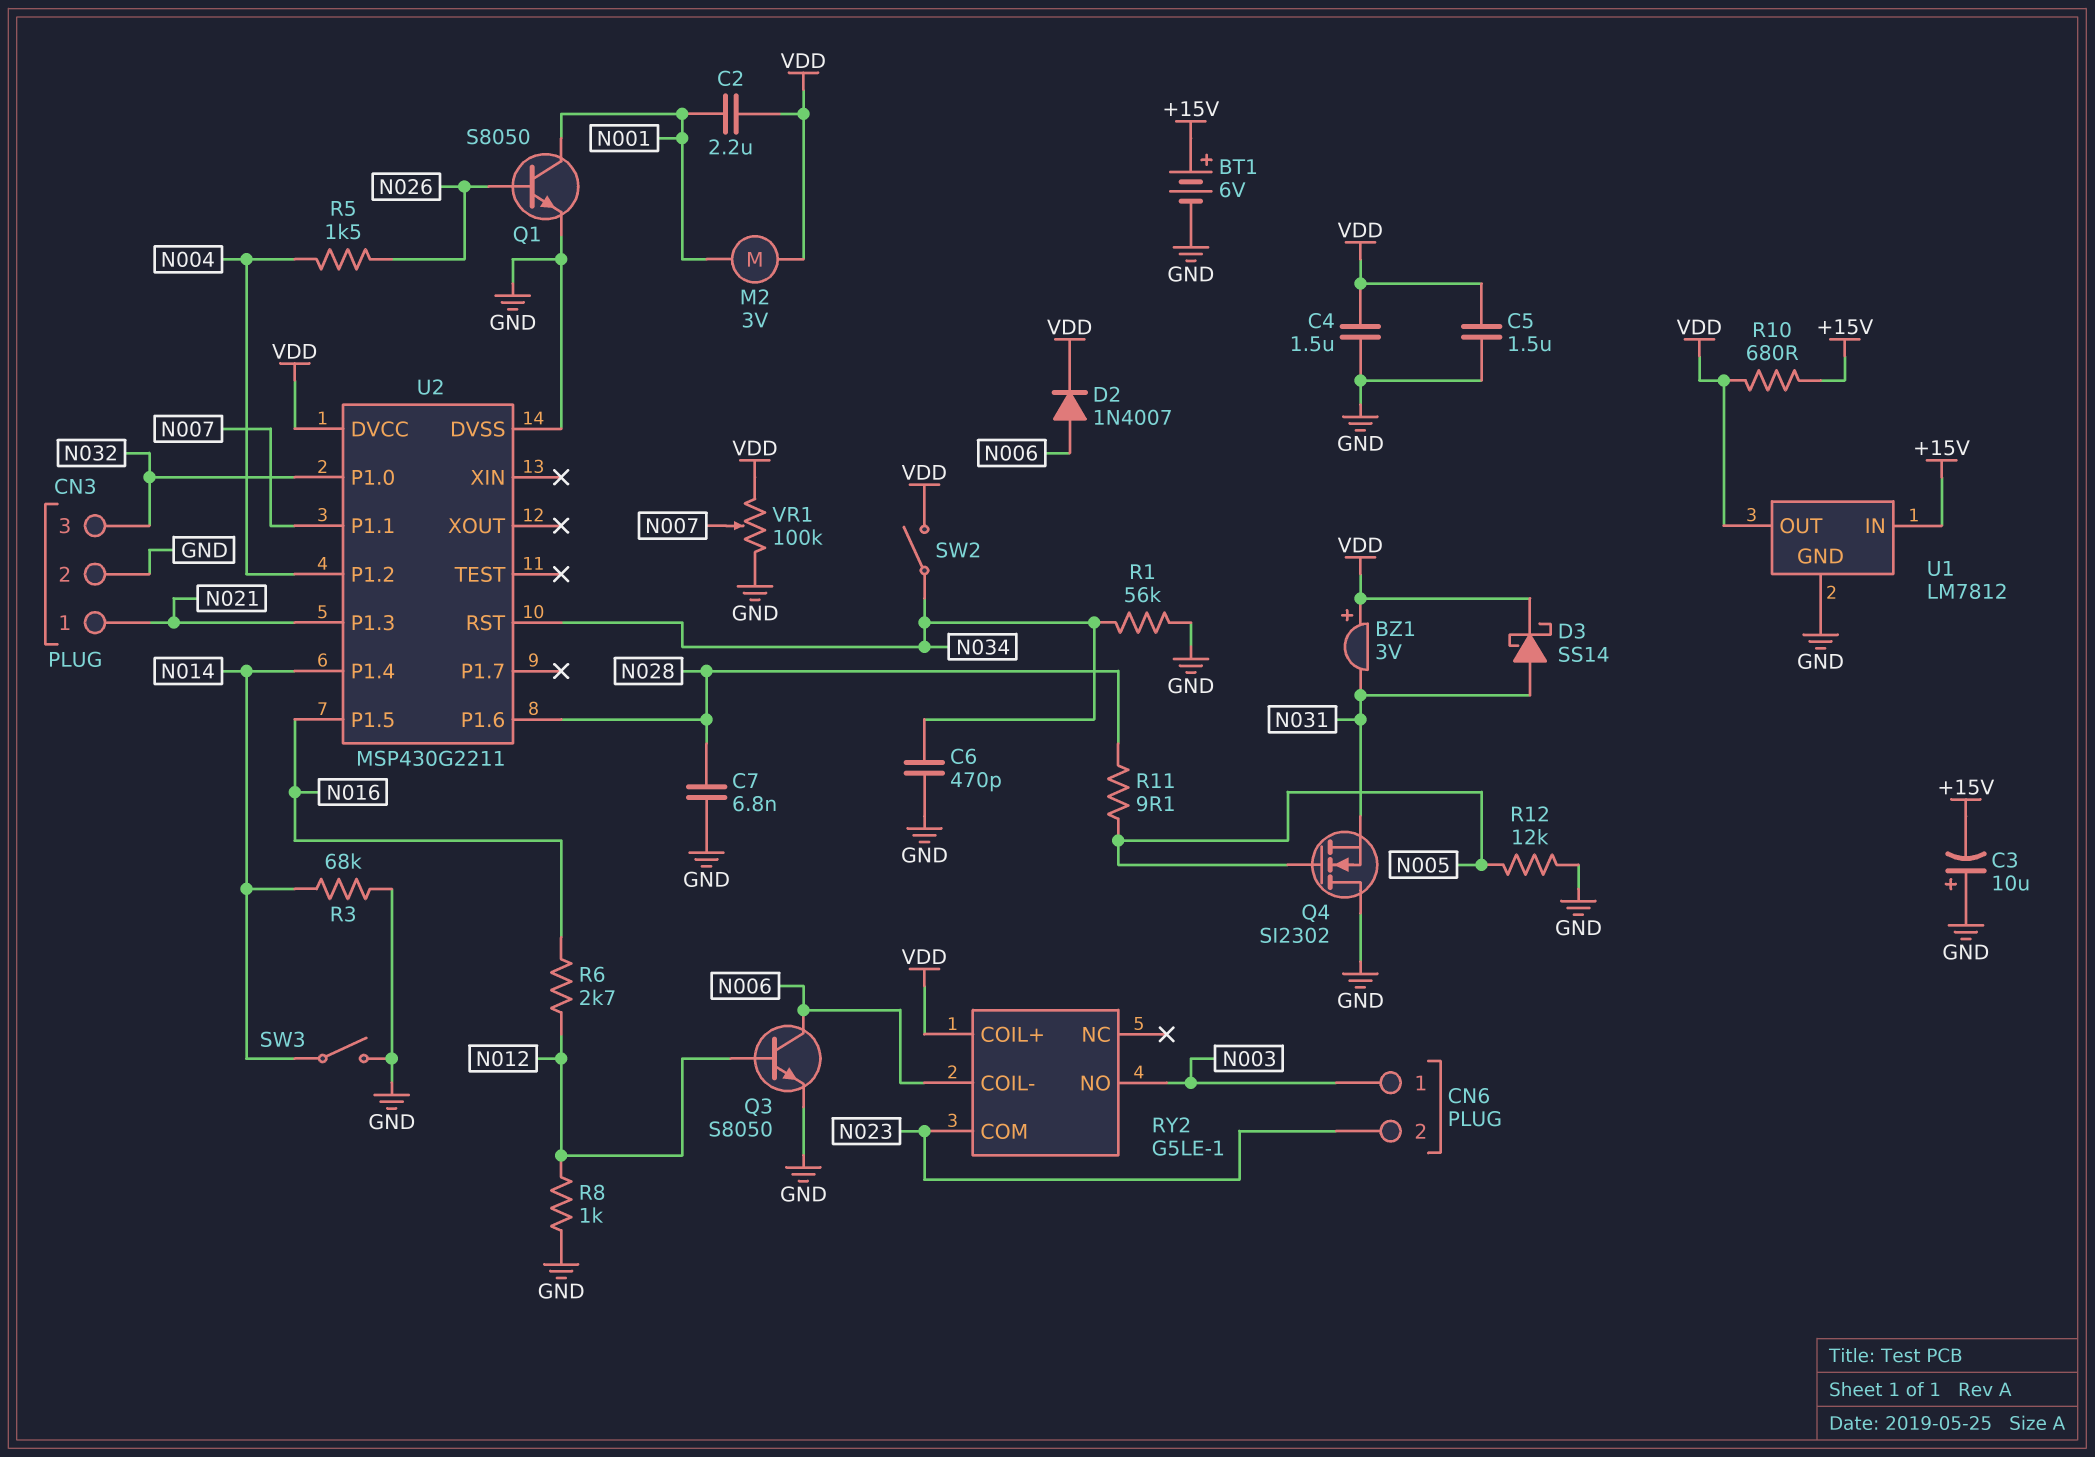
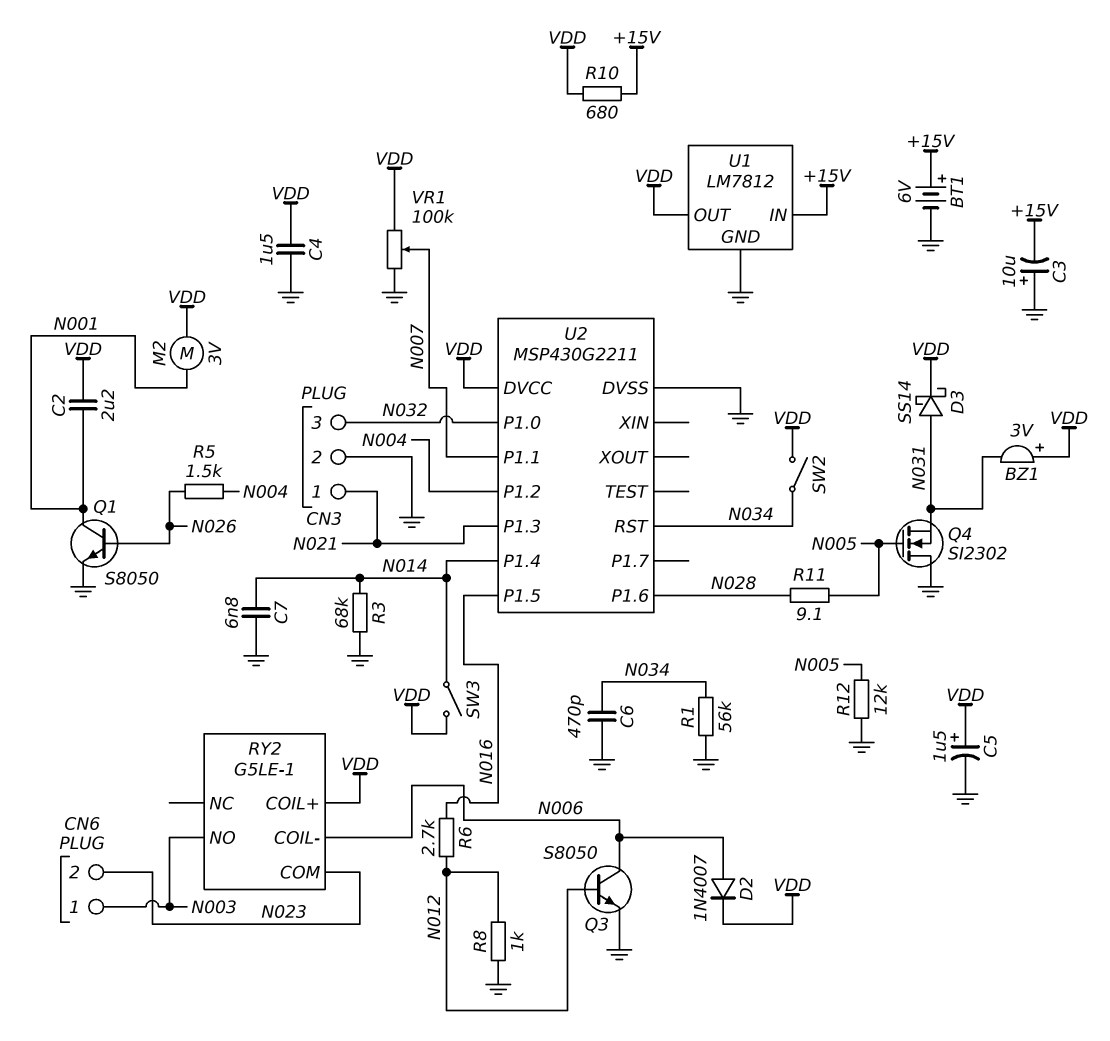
C5: 1.5uF (GND, VDD) -> 1.5uF (plus VDD, minus GND)
C7: 6.8nF (GND, N028) -> 6.8nF (GND, N014)
SW3: switch (GND, N014) -> switch (N014, VDD)

